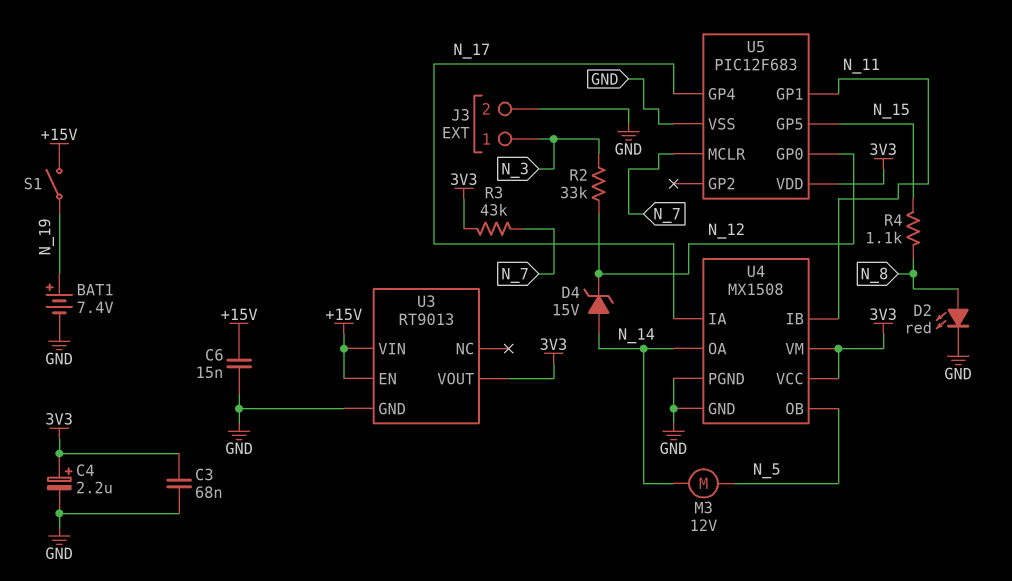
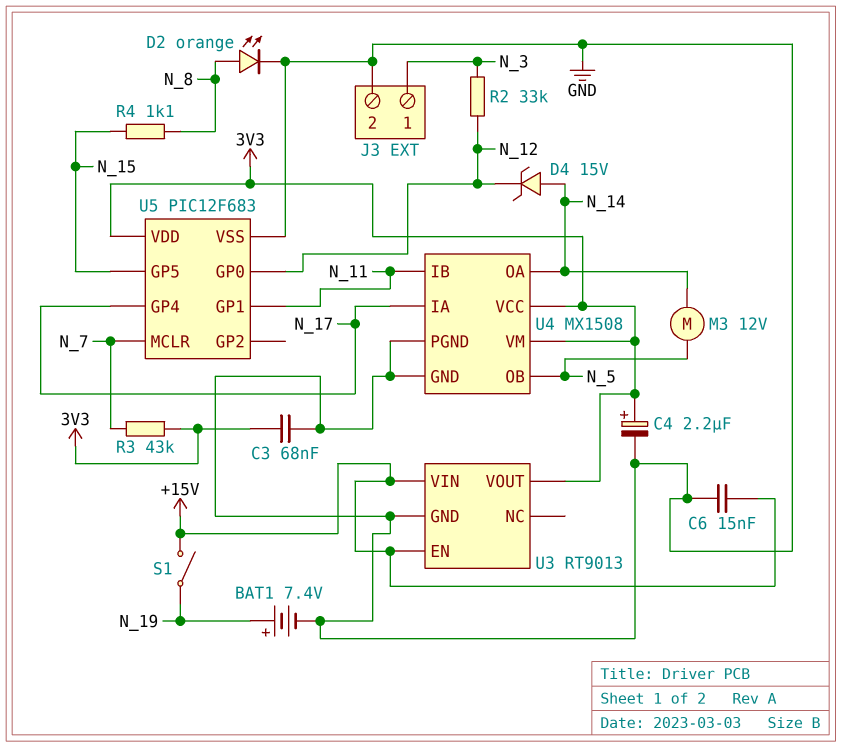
D2: LED red (A N_8, K GND) -> LED orange (A N_8, K GND)

